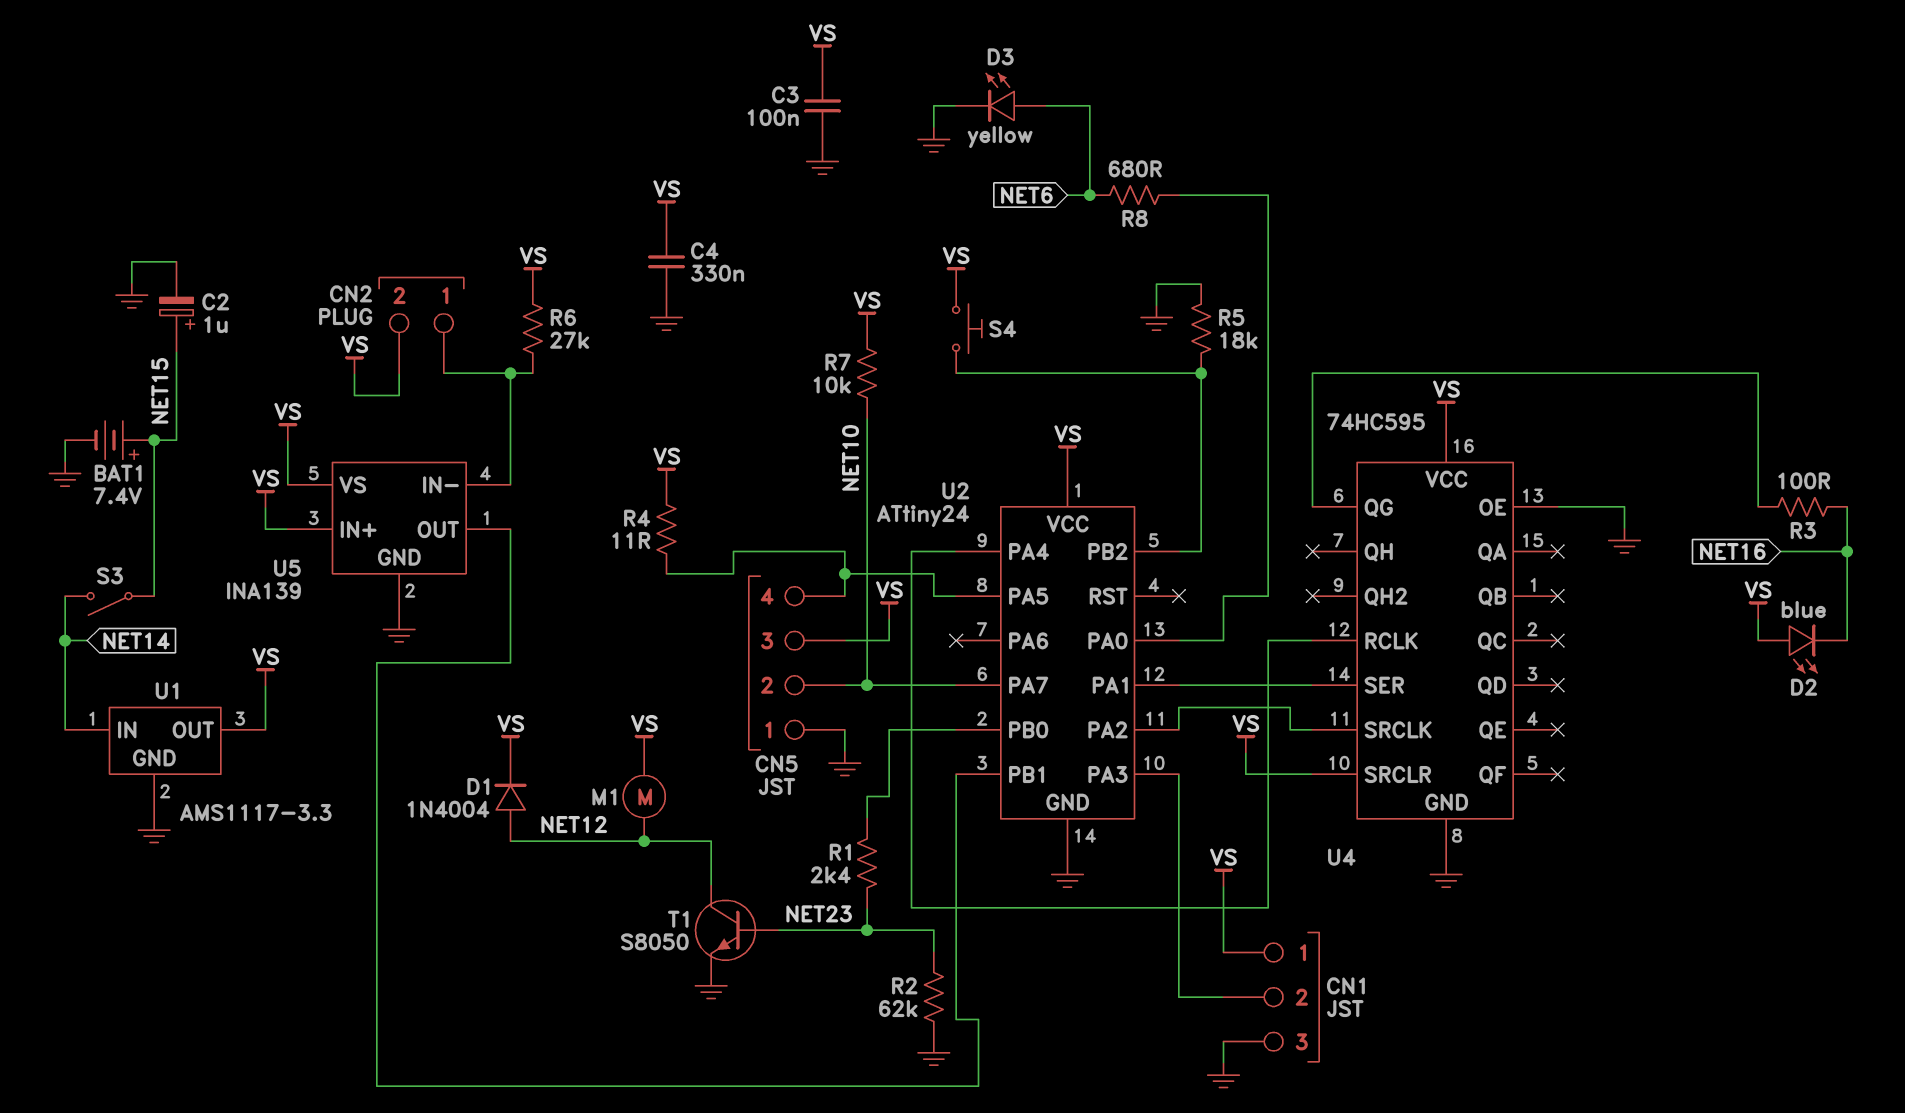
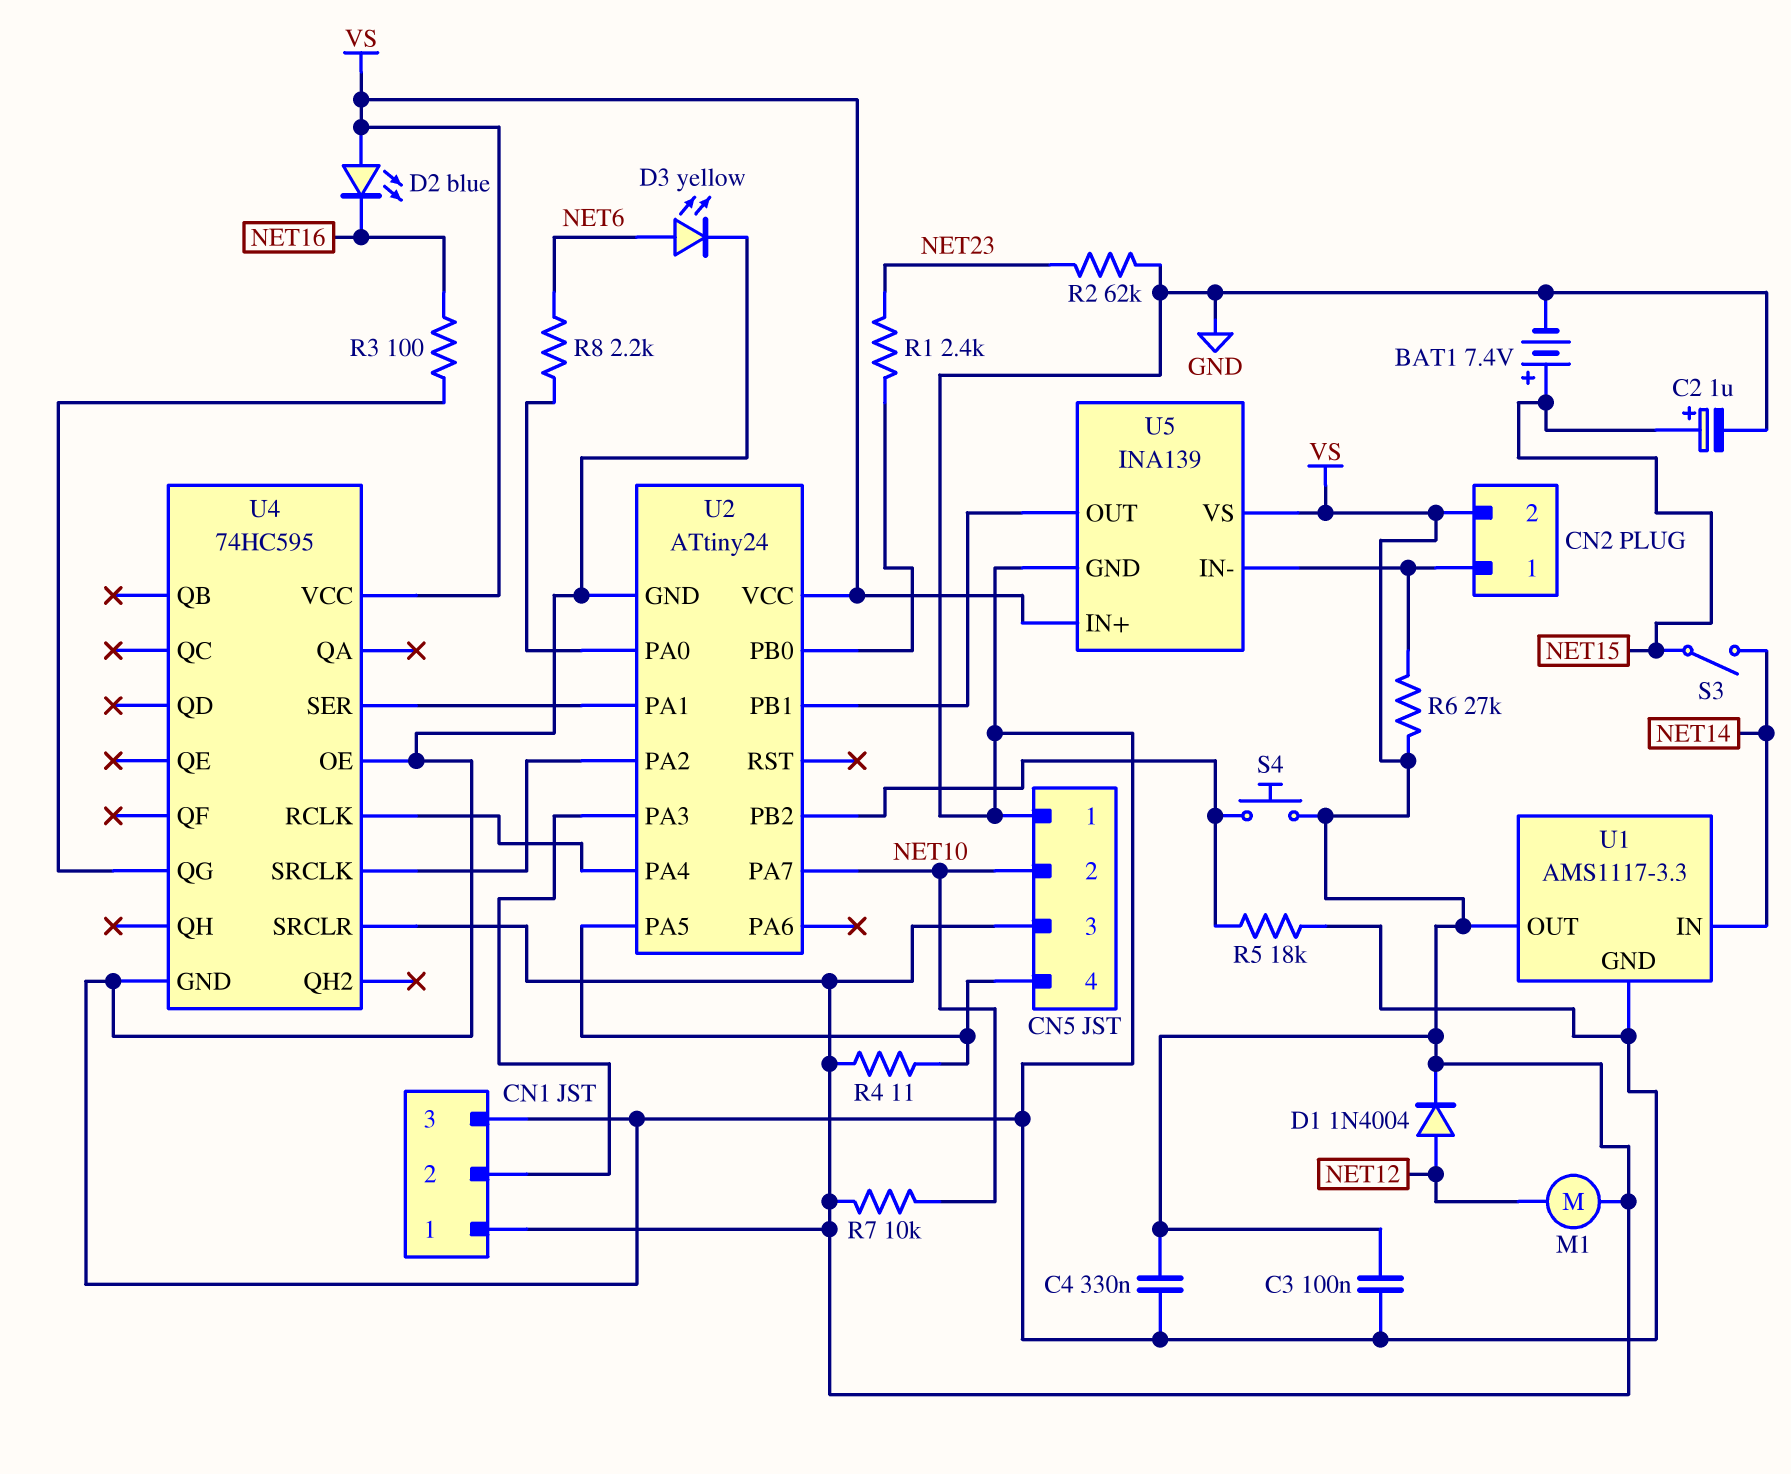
R8: 680 (NET6, U2/PA0) -> 2.2k (NET6, U2/PA0)
T1: NPN S8050 (B NET23, C NET12, E GND) -> none

